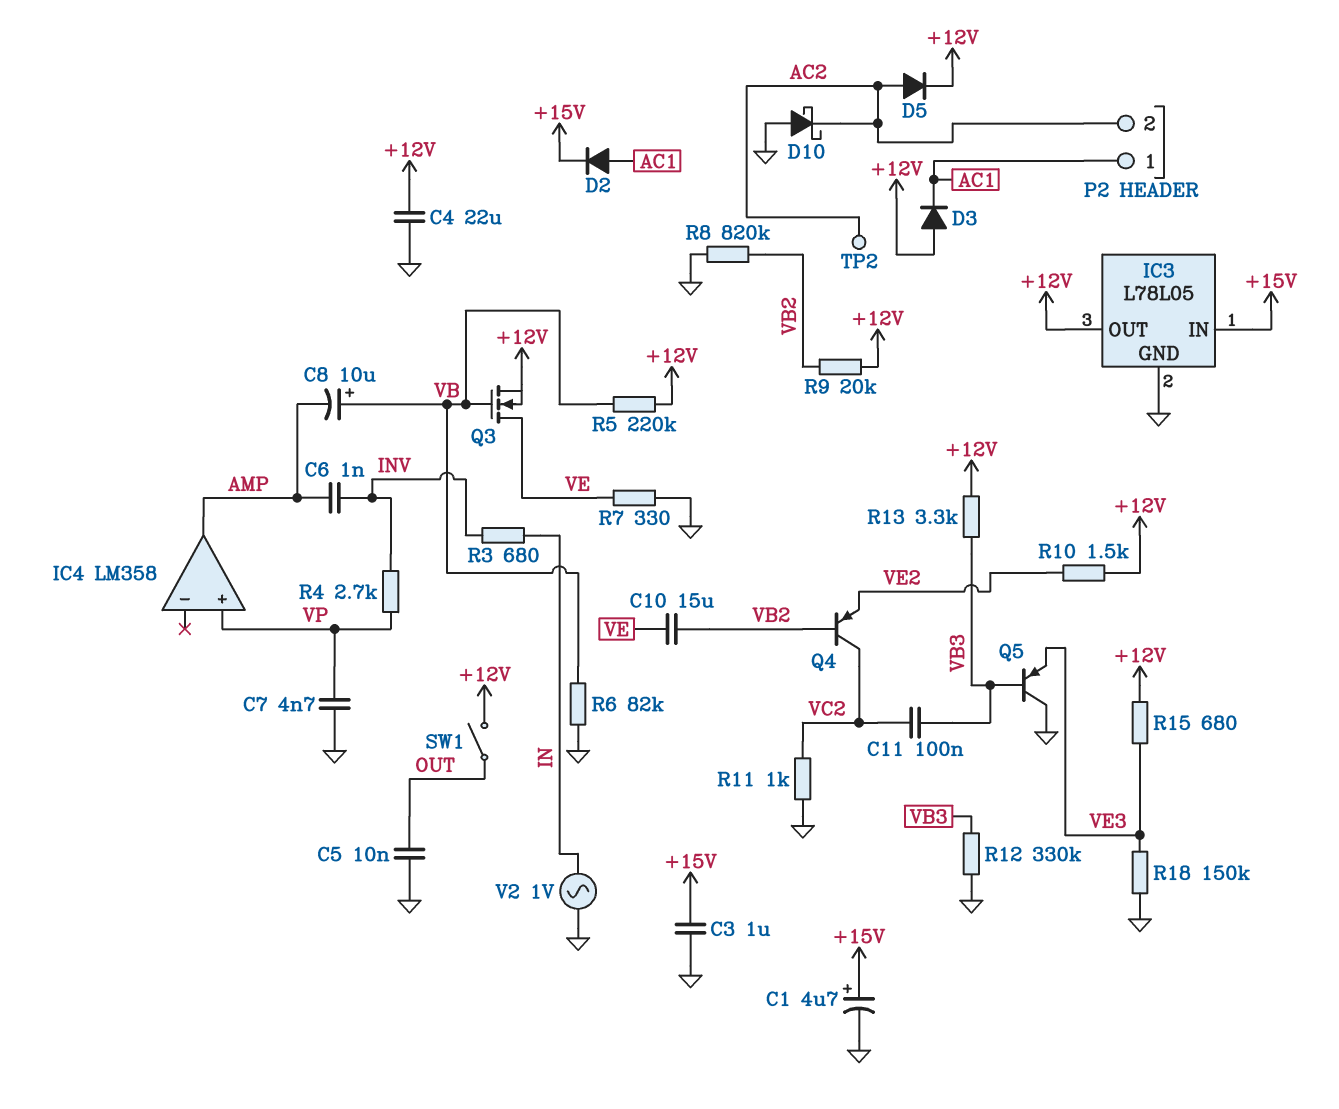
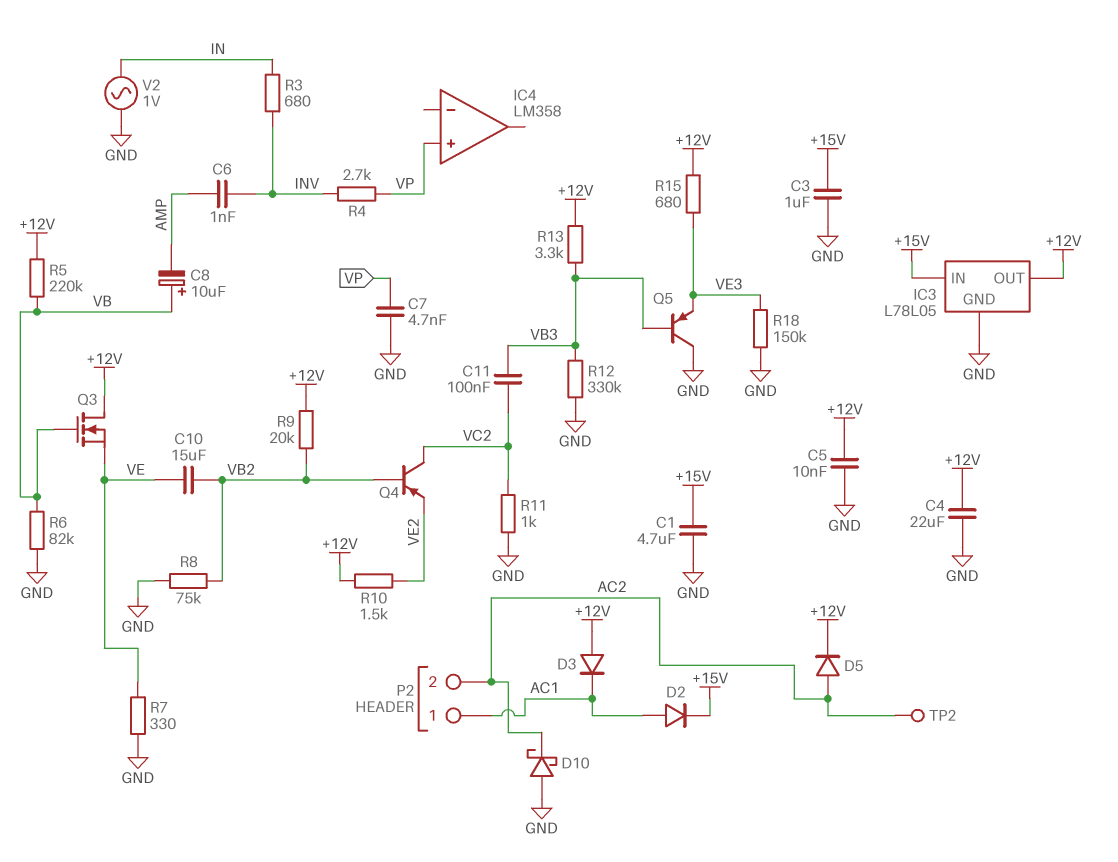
C1: 4.7uF (plus +15V, minus GND) -> 4.7uF (+15V, GND)
C5: 10nF (GND, OUT) -> 10nF (+12V, GND)
IC4 pin out: AMP -> none
Q3: NMOS (G VB, D VE, S +12V) -> NMOS (G VB, D +12V, S VE)
R8: 820k (GND, VB2) -> 75k (GND, VB2)
SW1: switch (+12V, OUT) -> none

